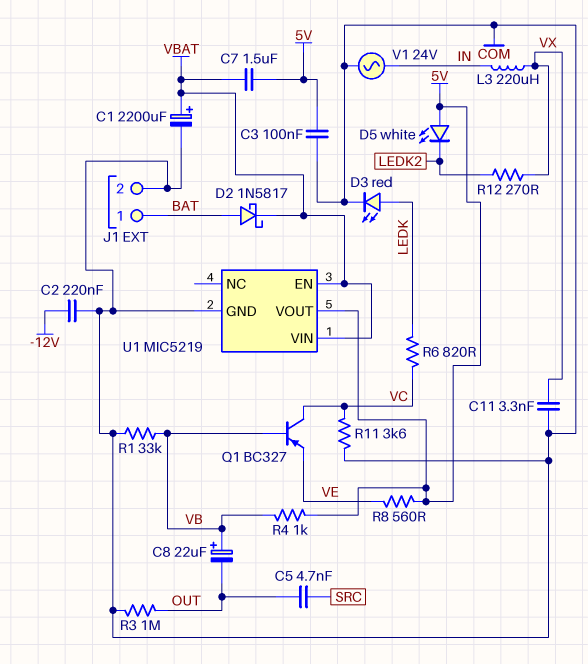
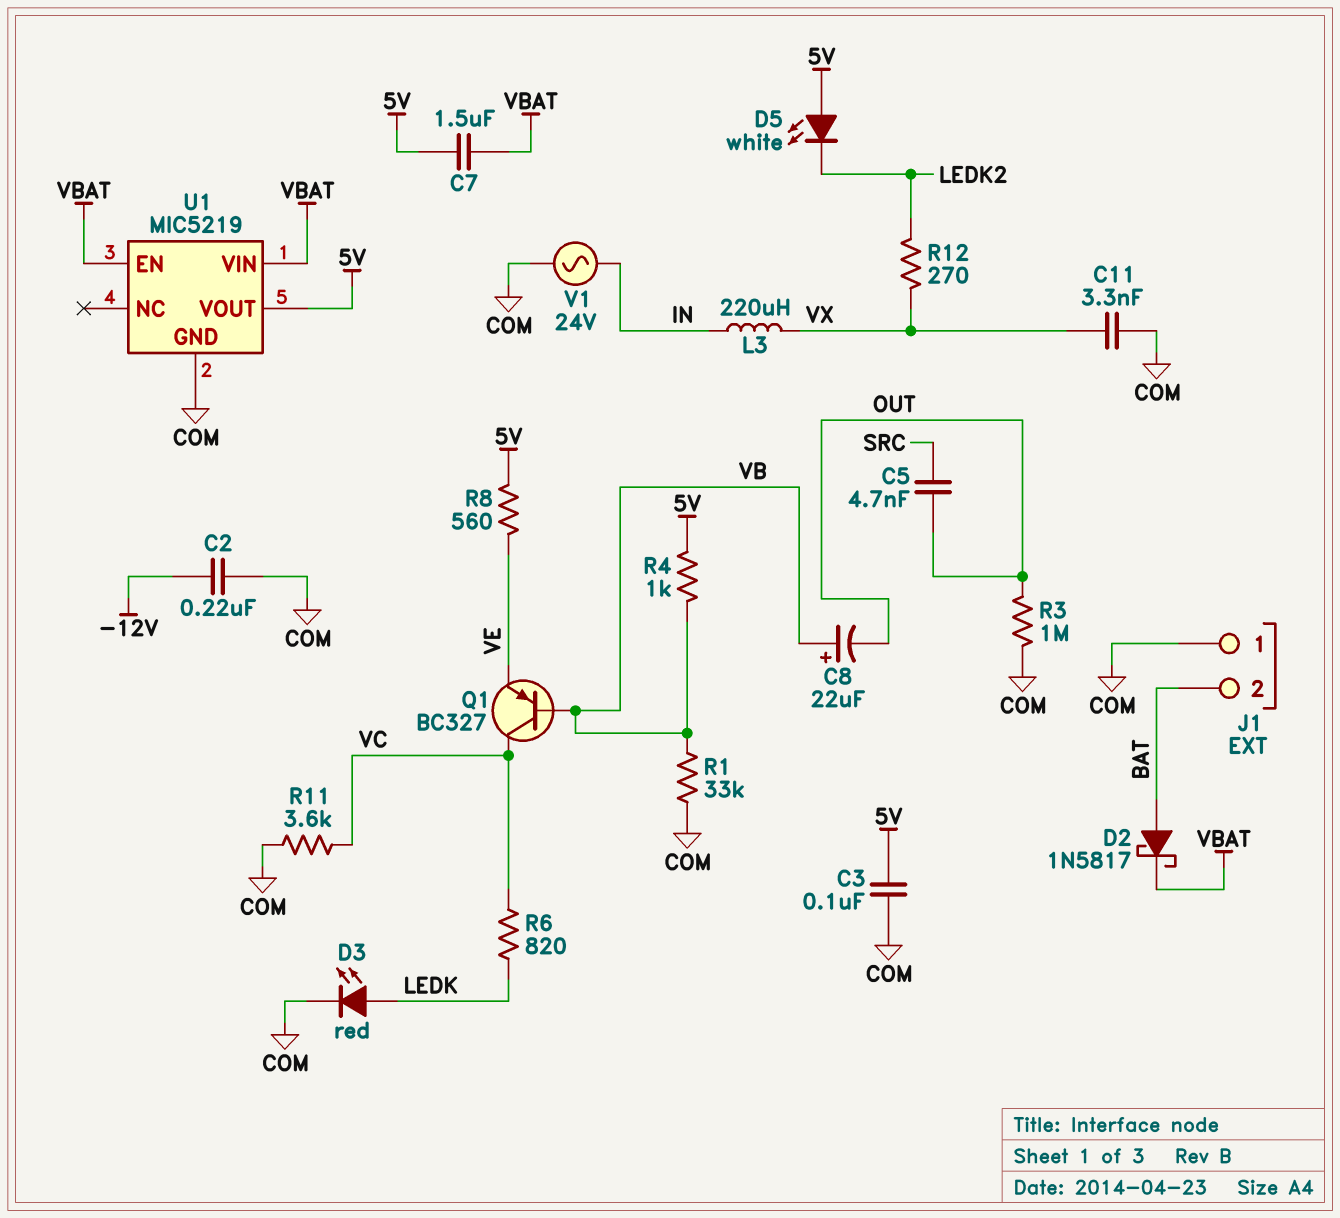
C1: 2200uF (plus VBAT, minus COM) -> none
J1 pin 1: BAT -> COM
J1 pin 2: COM -> BAT

